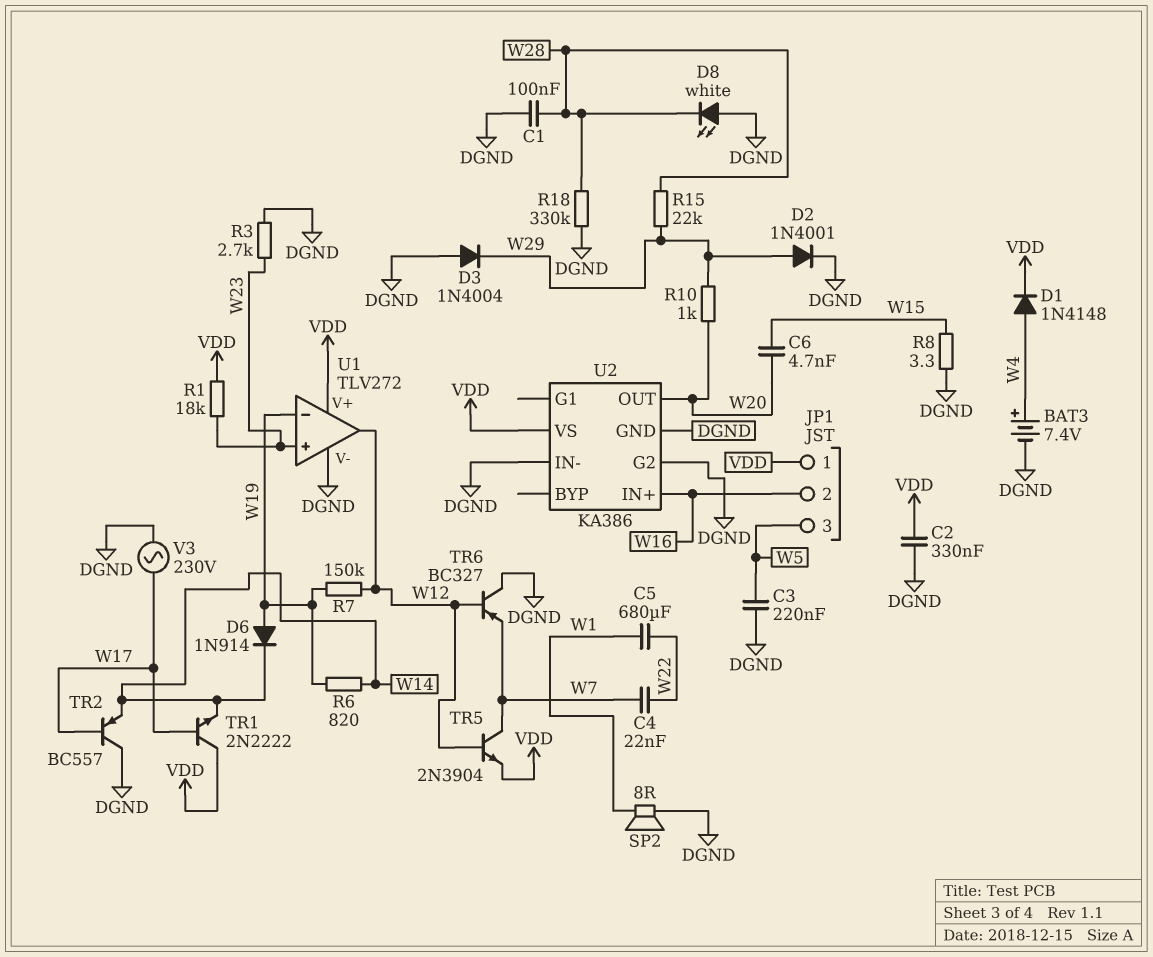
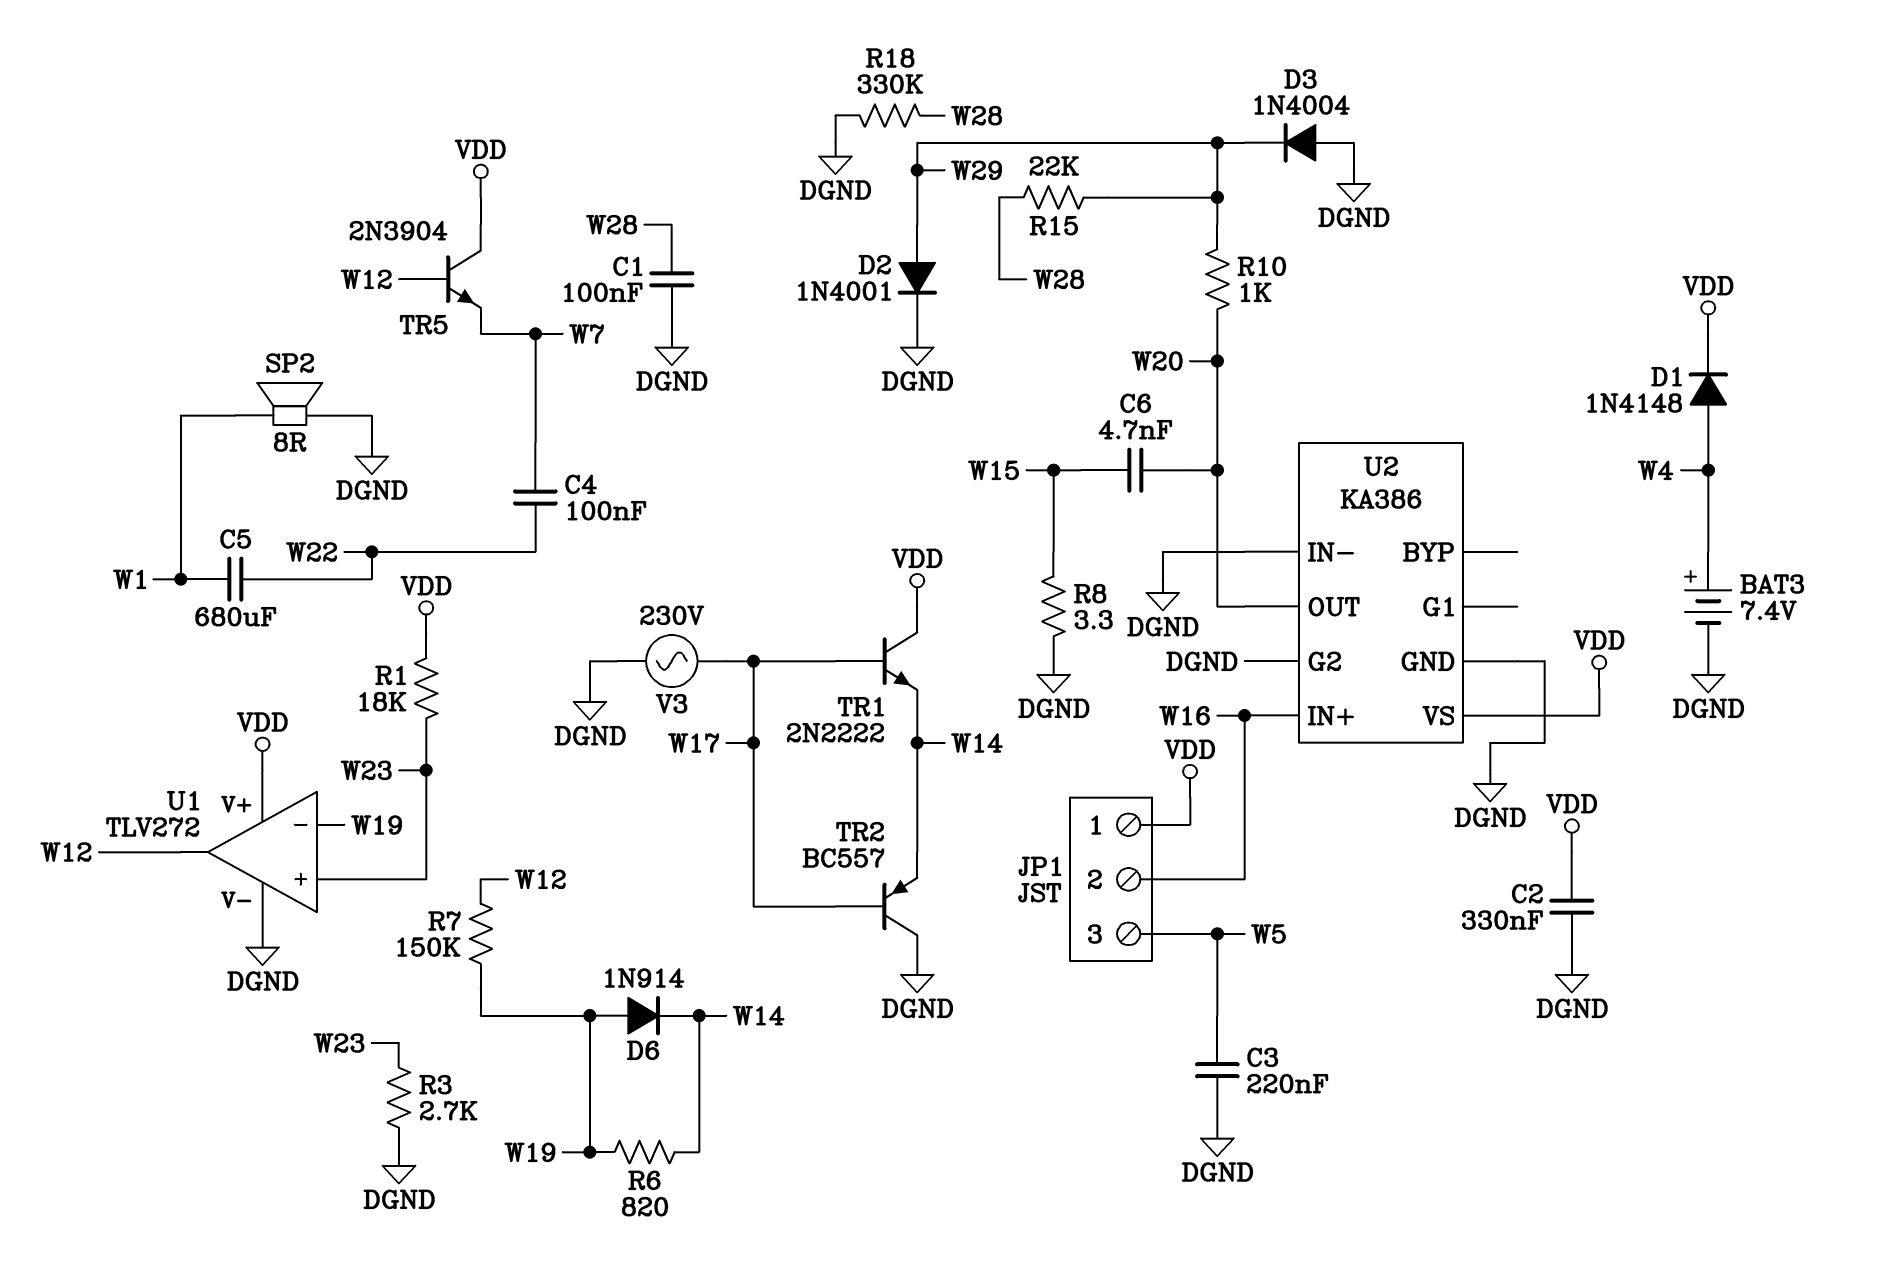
C4: 22nF (W7, W22) -> 100nF (W7, W22)
D8: LED white (A DGND, K W28) -> none
TR5: NPN 2N3904 (B W12, C W7, E VDD) -> NPN 2N3904 (B W12, C VDD, E W7)
TR6: PNP BC327 (B W12, C DGND, E W7) -> none

